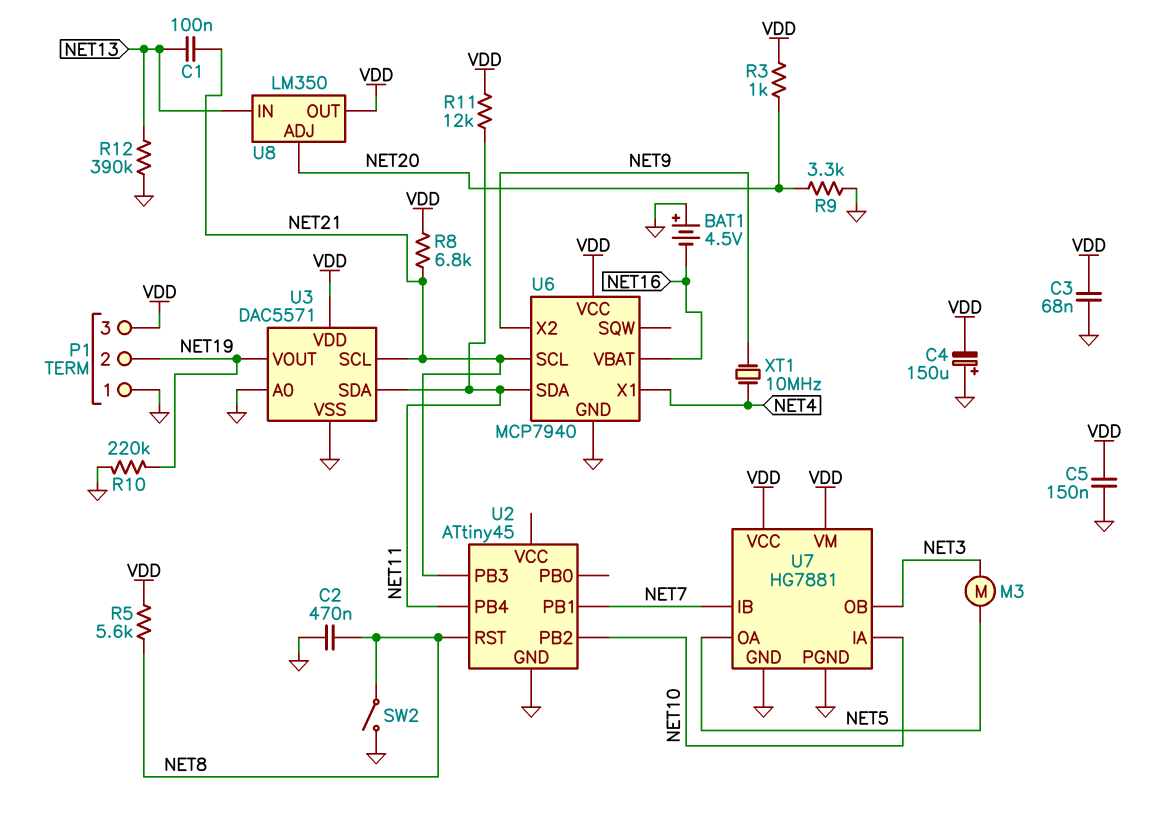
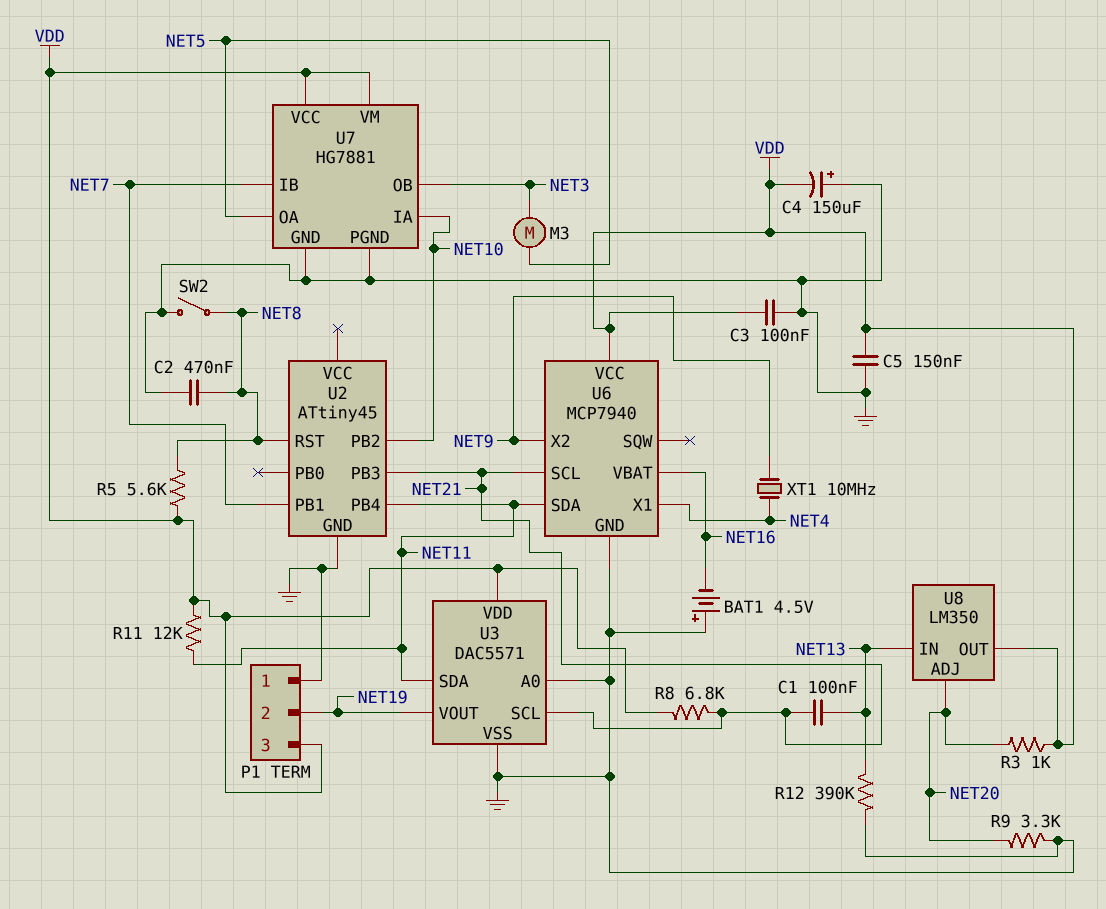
C3: 68nF (GND, VDD) -> 100nF (GND, VDD)
R10: 220k (GND, NET19) -> none

